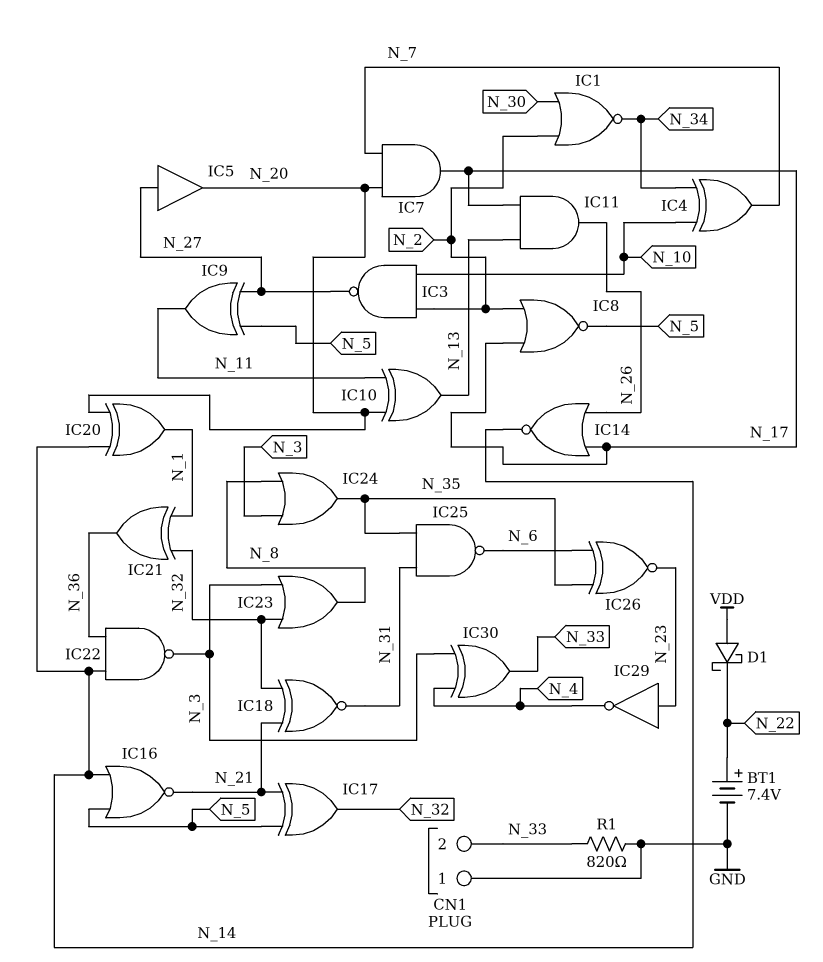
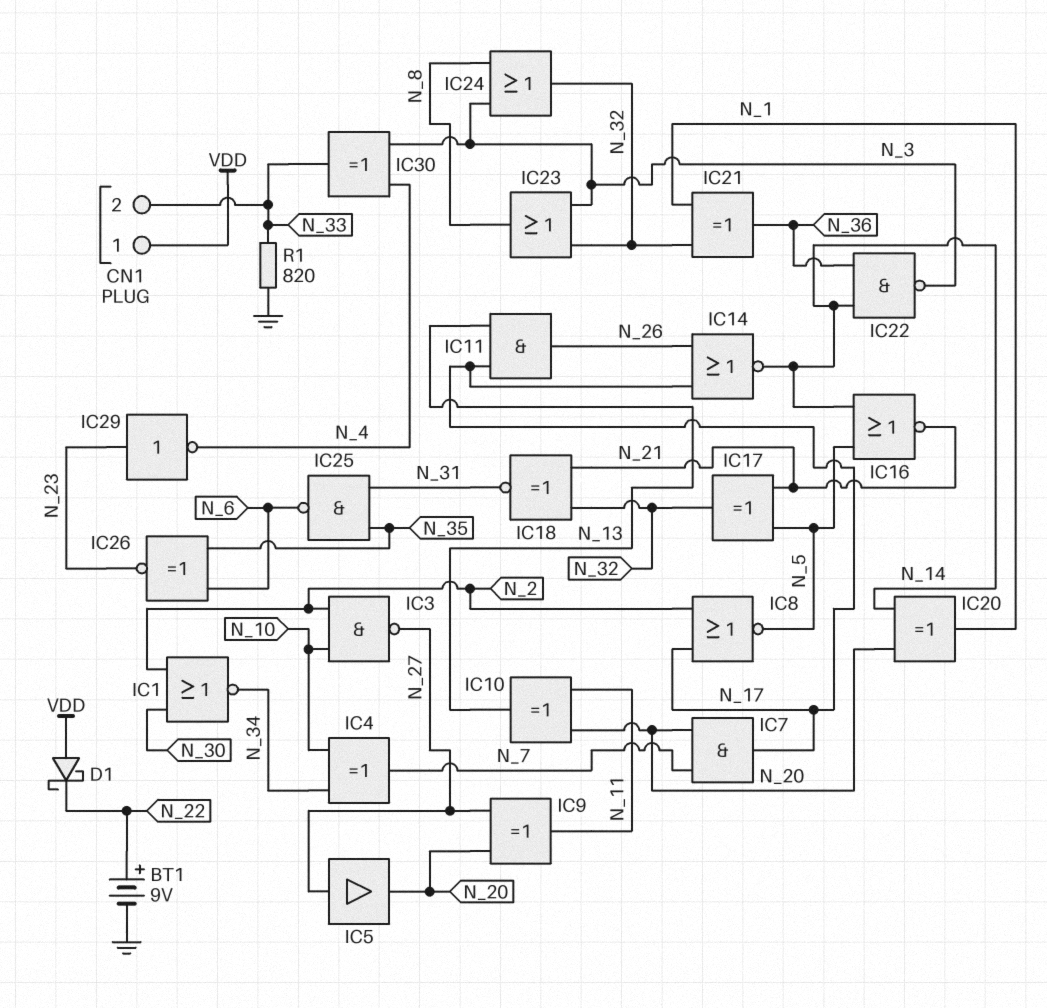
BT1: 7.4V (plus N_22, minus GND) -> 9V (plus N_22, minus GND)
CN1 pin 1: GND -> VDD
IC9: XOR (in N_5, in N_27, out N_11) -> XOR (in N_20, in N_27, out N_11)
IC24: OR (in N_3, in N_8, out N_35) -> OR (in N_3, in N_8, out N_32)

